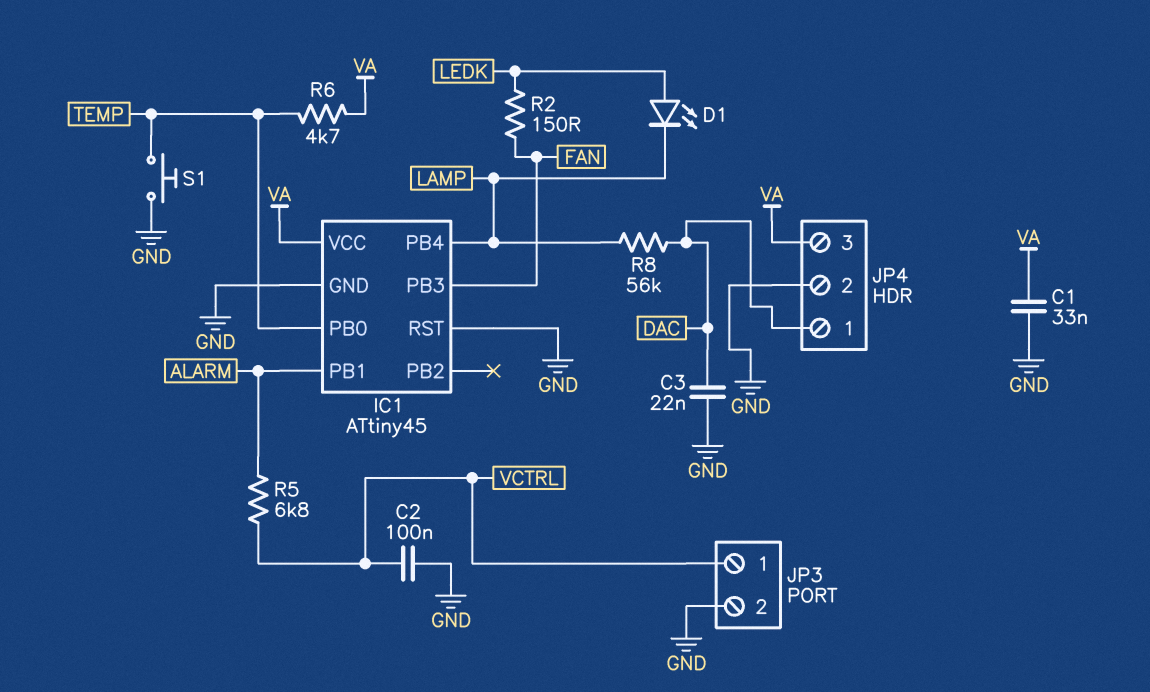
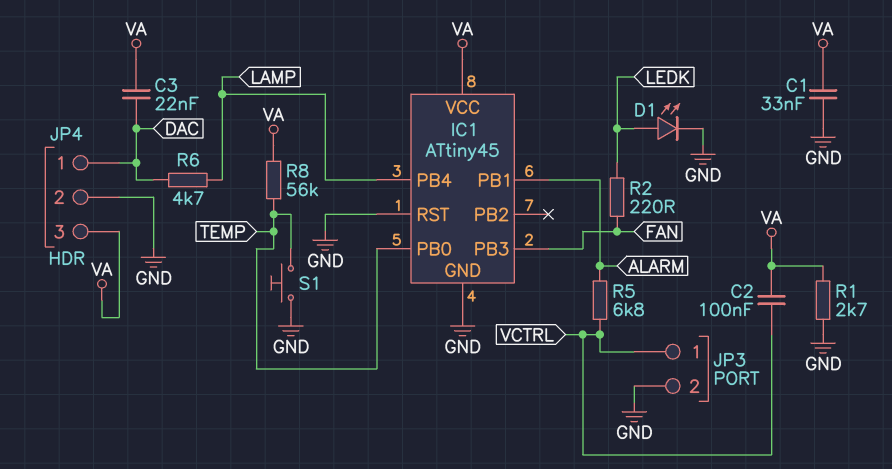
C2: 100nF (GND, VCTRL) -> 100nF (VA, VCTRL)
C3: 22nF (DAC, GND) -> 22nF (DAC, VA)
D1: LED (A LEDK, K LAMP) -> LED (A LEDK, K GND)
R1: none -> 2.7k (GND, VA)
R2: 150 (FAN, LEDK) -> 220 (FAN, LEDK)
R6: 4.7k (TEMP, VA) -> 4.7k (DAC, LAMP)
R8: 56k (DAC, LAMP) -> 56k (TEMP, VA)

